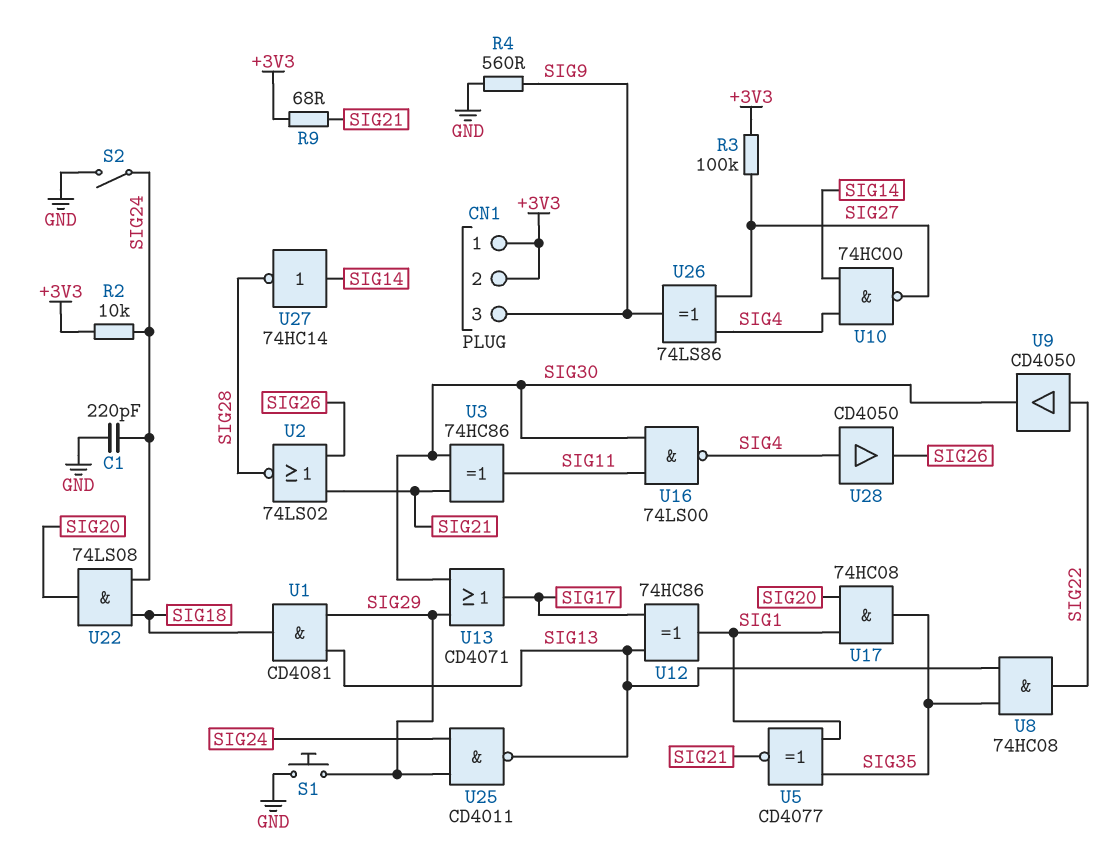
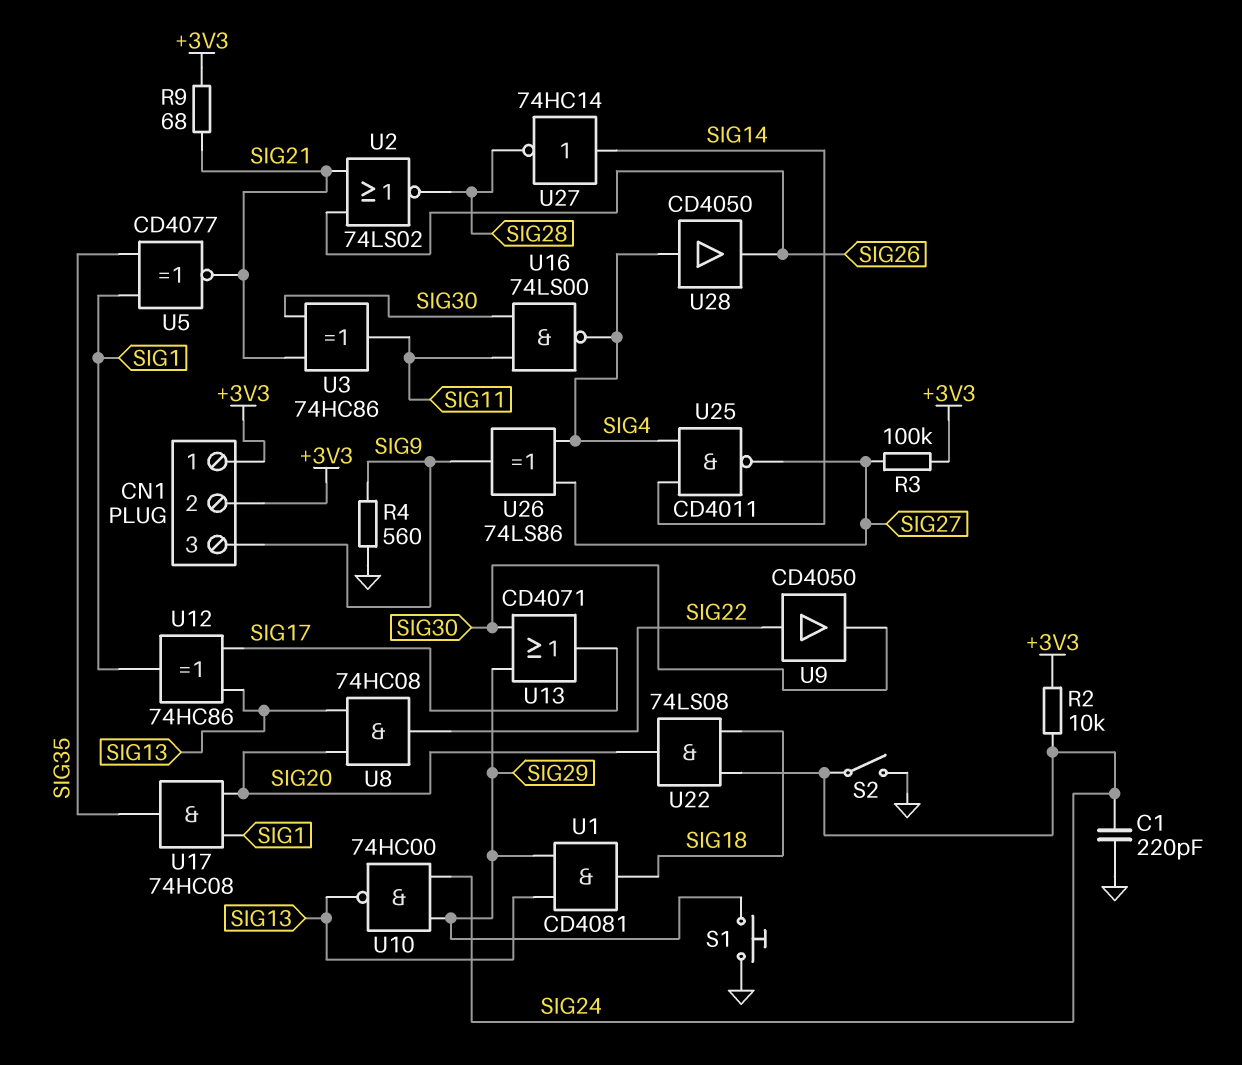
U8: AND 74HC08 (in SIG13, in SIG35, out SIG22) -> AND 74HC08 (in SIG13, in SIG20, out SIG22)
U10: NAND 74HC00 (in SIG4, in SIG14, out SIG27) -> NAND 74HC00 (in SIG24, in SIG29, out SIG13)
U25: NAND CD4011 (in SIG24, in SIG29, out SIG13) -> NAND CD4011 (in SIG4, in SIG14, out SIG27)

